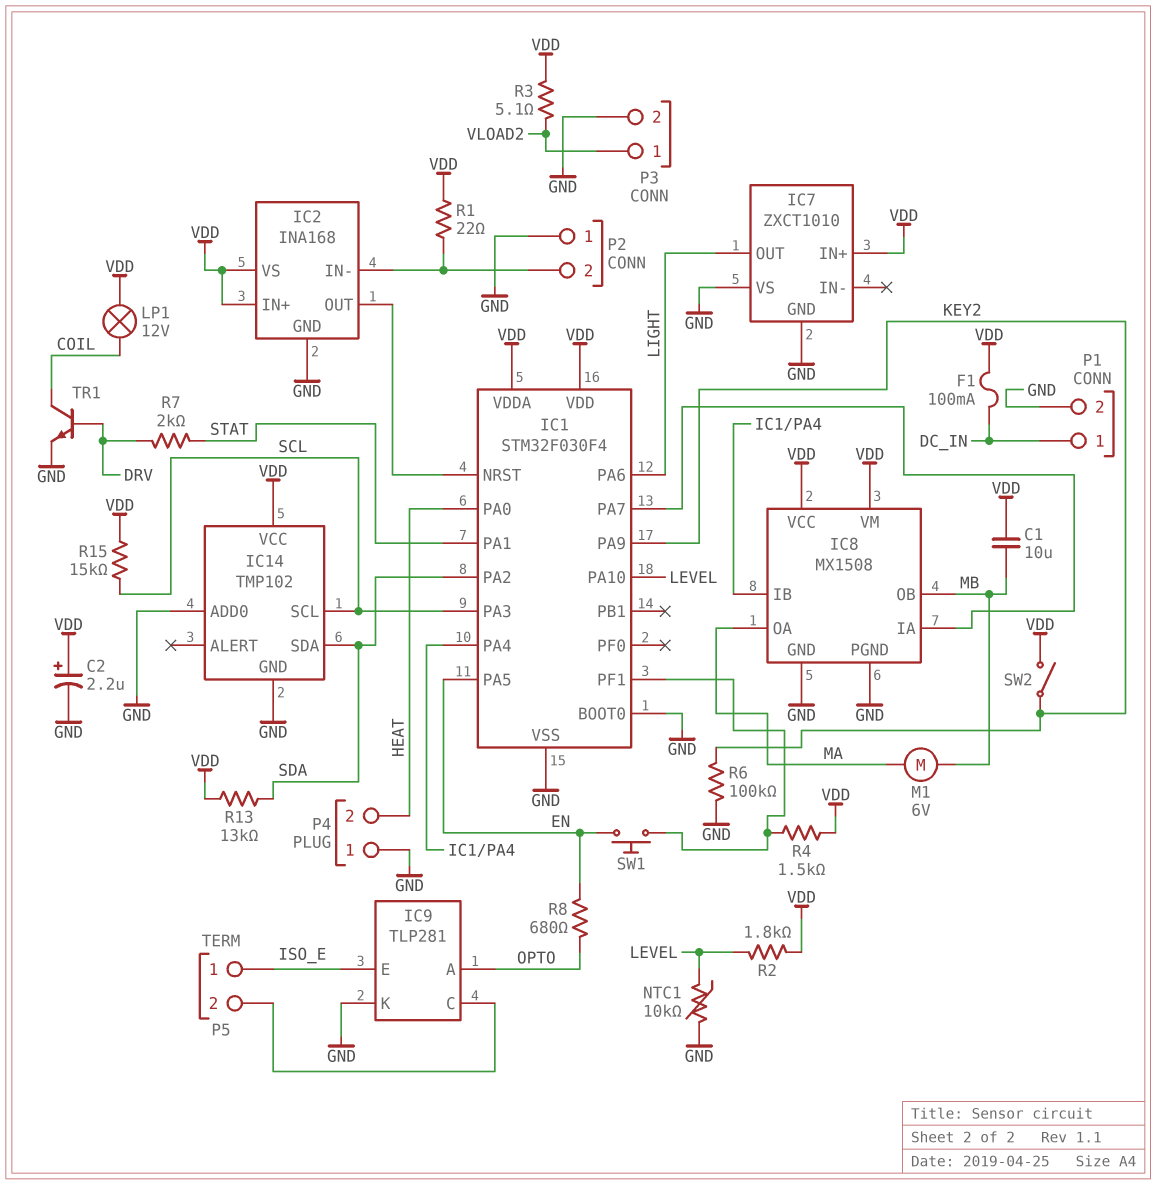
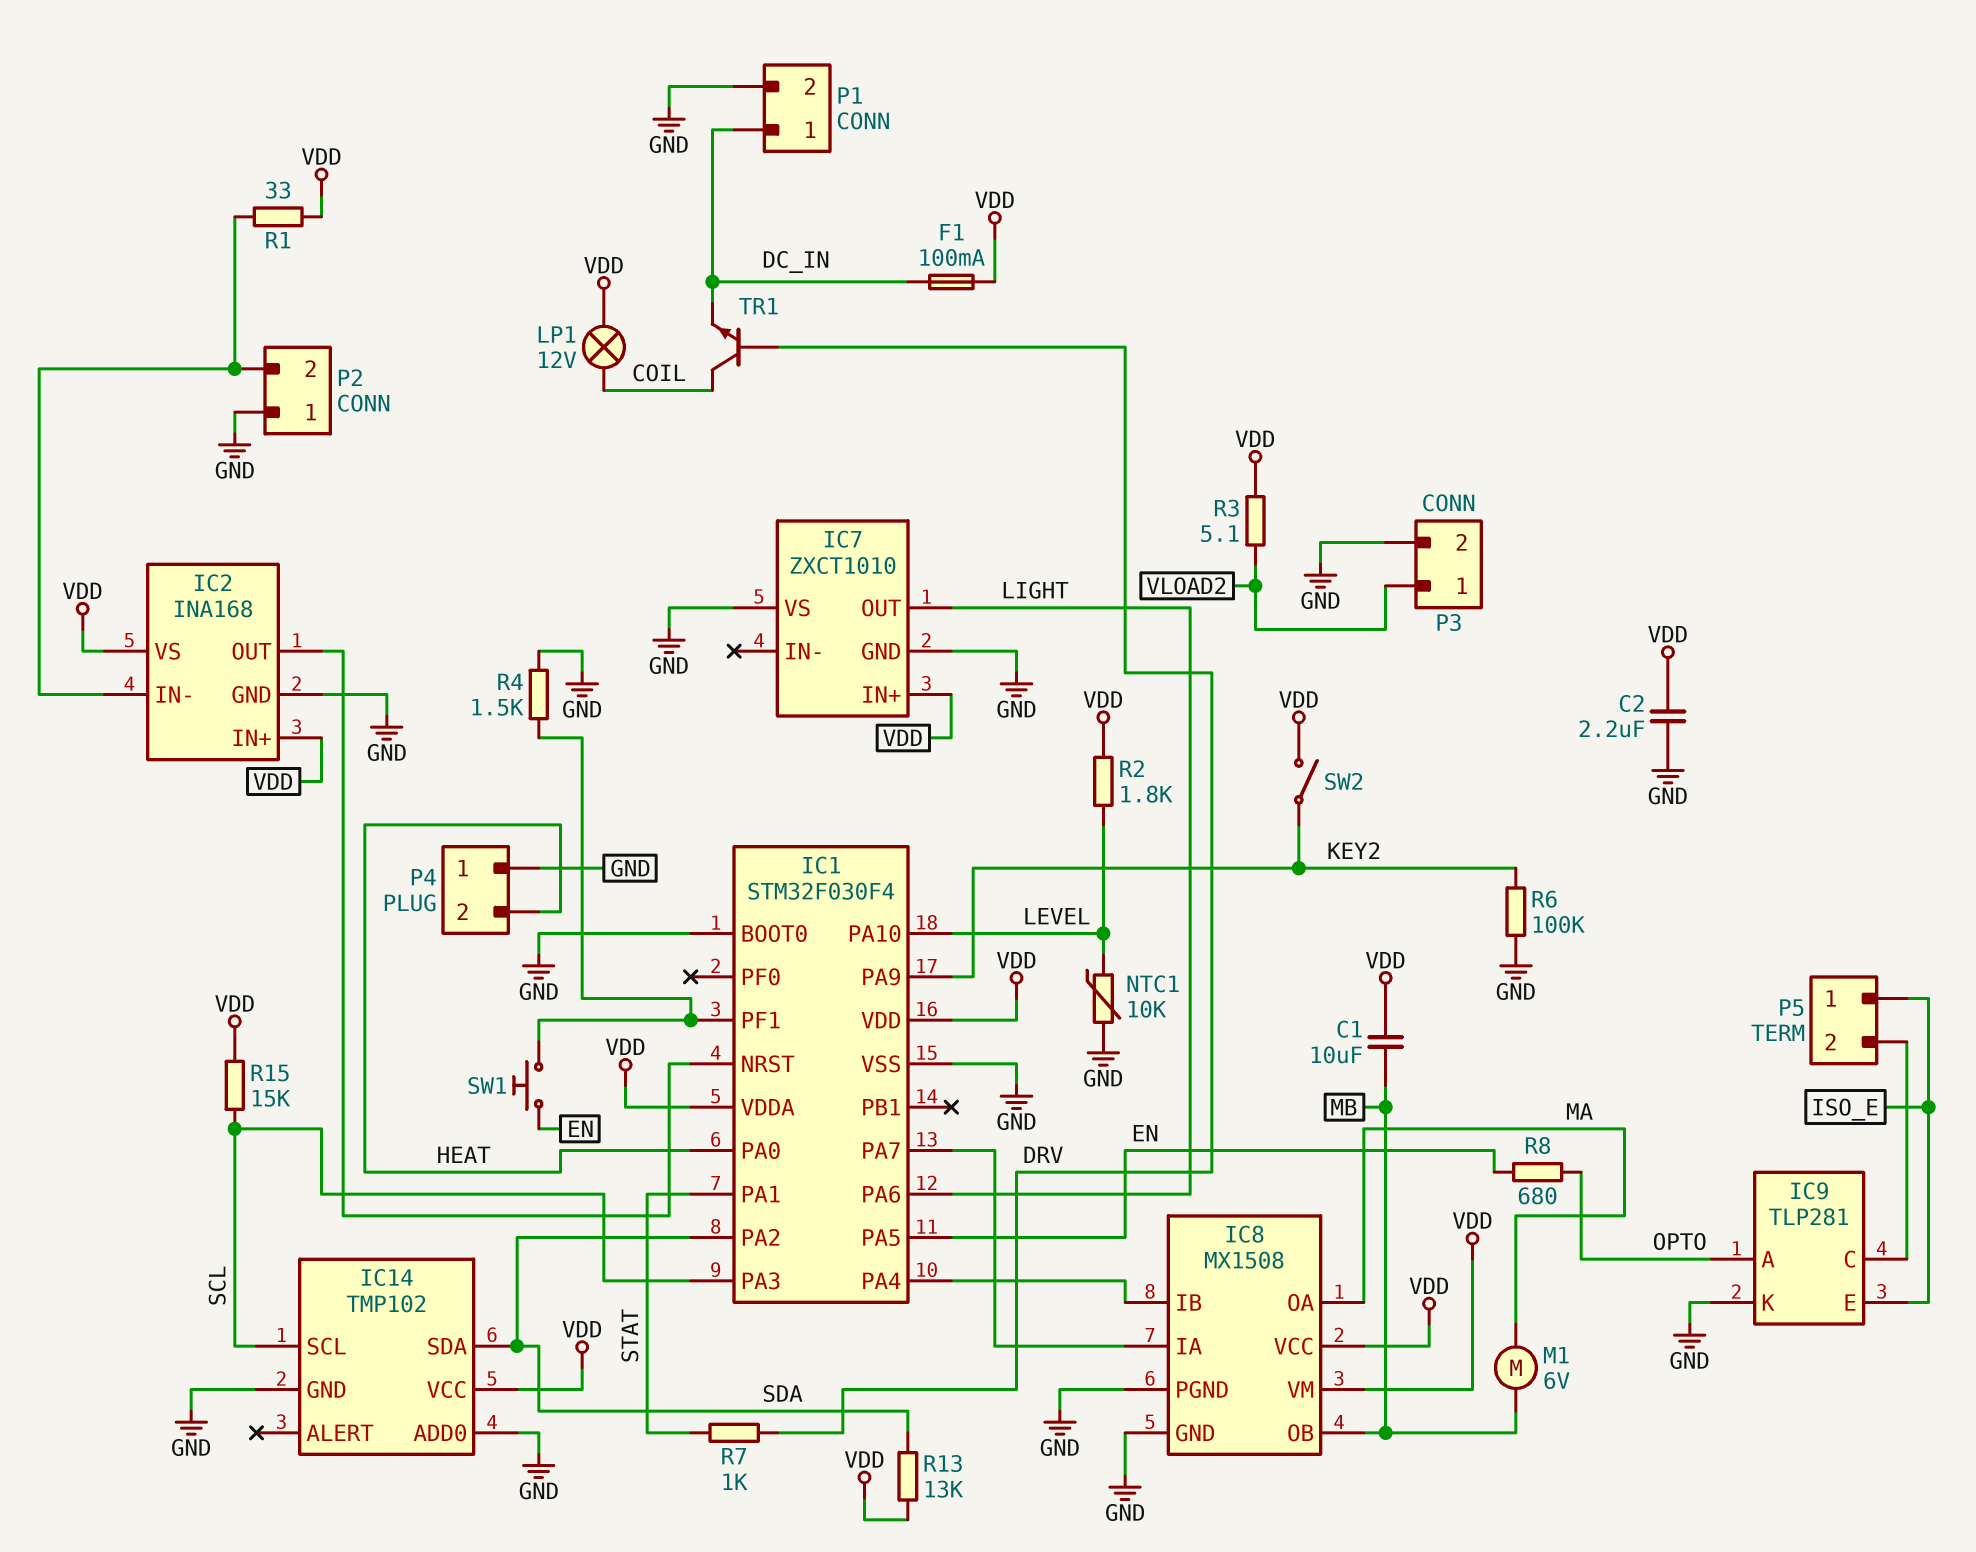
C2: 2.2uF (plus VDD, minus GND) -> 2.2uF (GND, VDD)
R1: 22 (IC2/IN-, VDD) -> 33 (IC2/IN-, VDD)
R4: 1.5k (IC1/PF1, VDD) -> 1.5k (GND, IC1/PF1)
R7: 2k (DRV, STAT) -> 1k (DRV, STAT)
TR1: NPN (B DRV, C COIL, E GND) -> NPN (B DRV, C COIL, E DC_IN)

